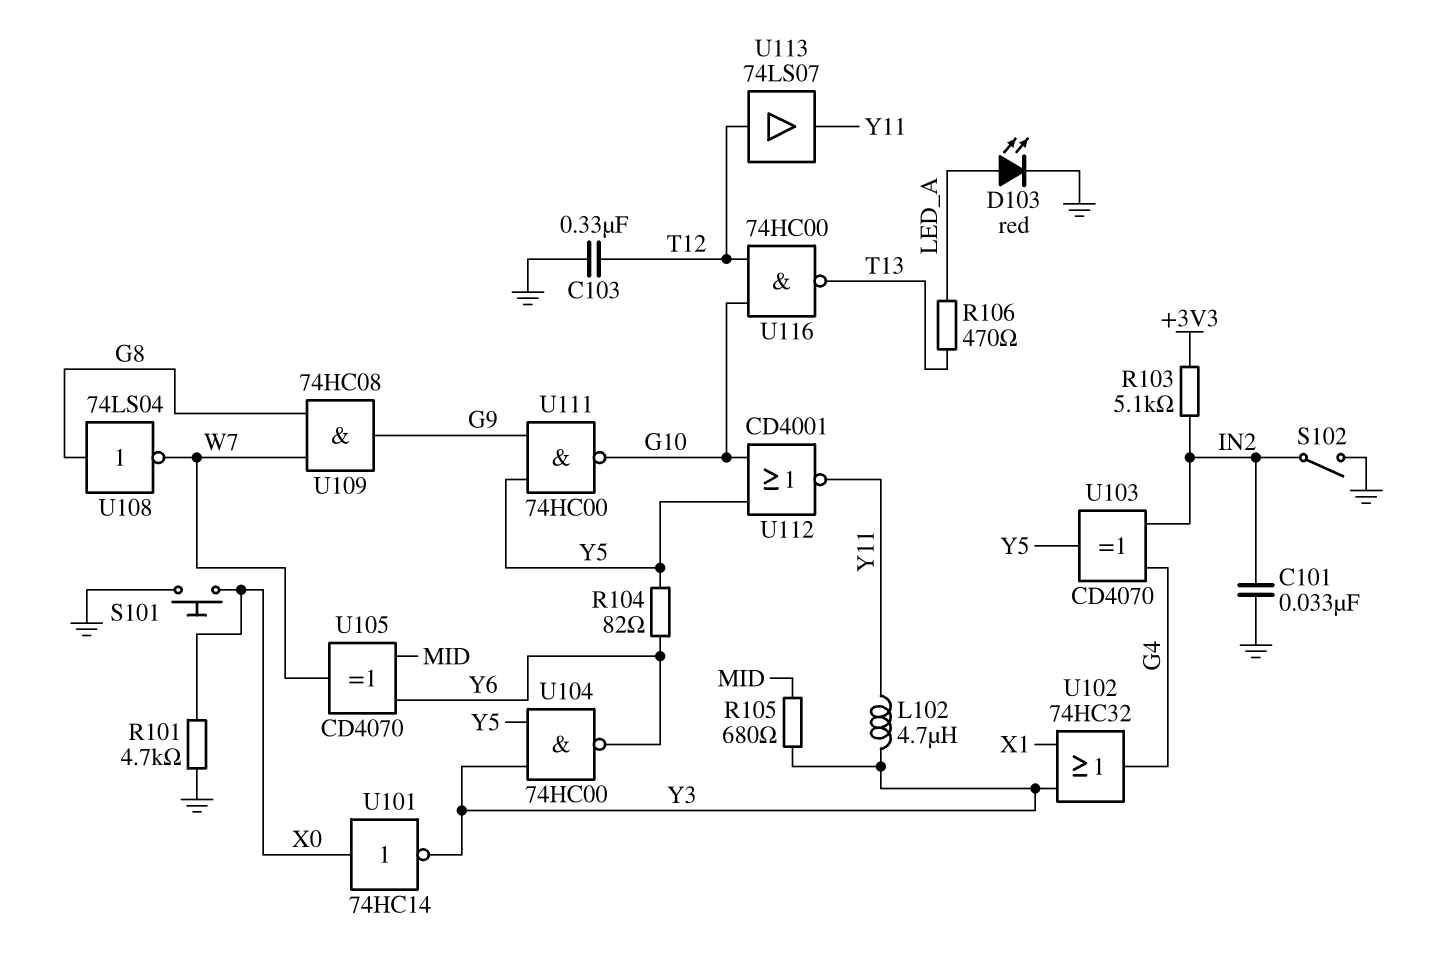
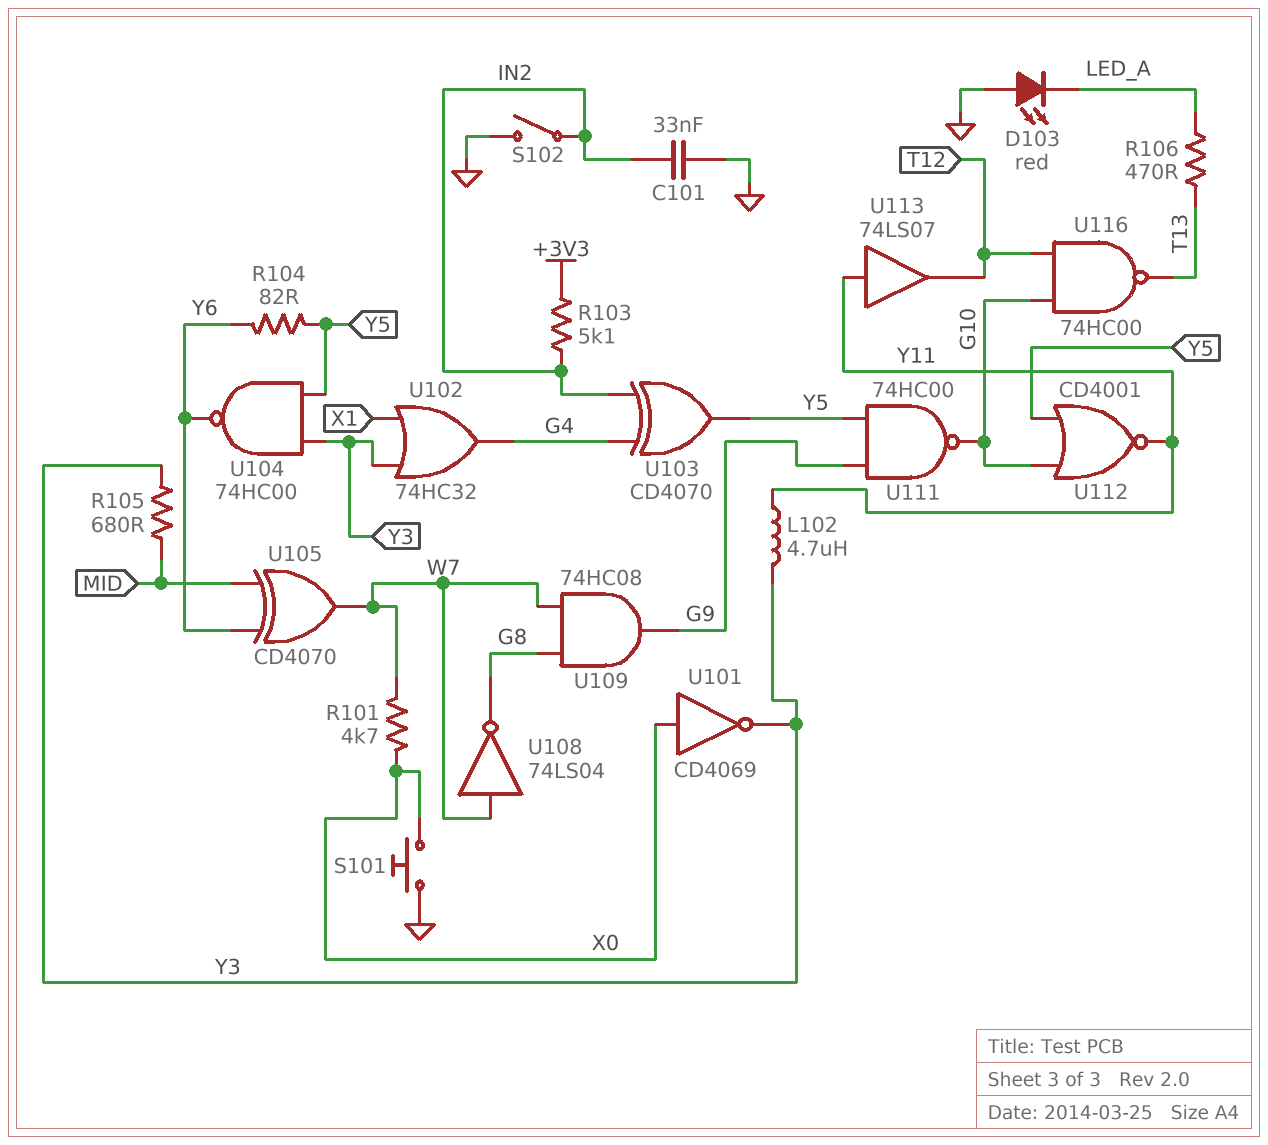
C103: 330nF (GND, T12) -> none
D103: LED red (A LED_A, K GND) -> LED red (A GND, K LED_A)
R101: 4.7k (GND, X0) -> 4.7k (W7, X0)
U101: NOT 74HC14 (in X0, out Y3) -> NOT CD4069 (in X0, out Y3)
U108: NOT 74LS04 (in G8, out W7) -> NOT 74LS04 (in W7, out G8)
U113: buffer 74LS07 (in T12, out Y11) -> buffer 74LS07 (in Y11, out T12)

